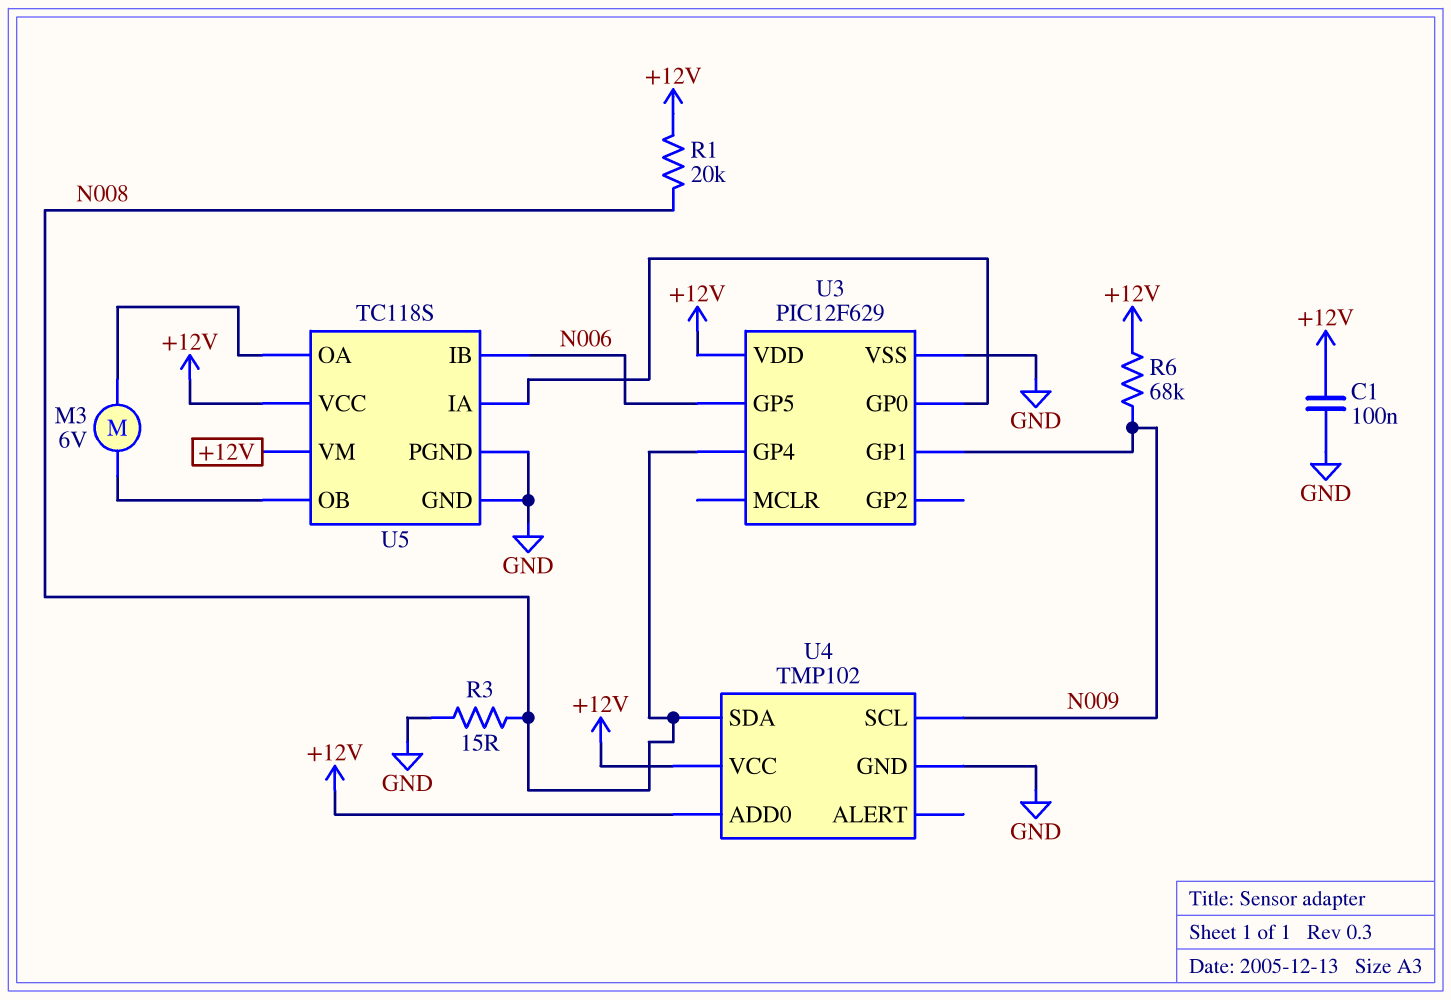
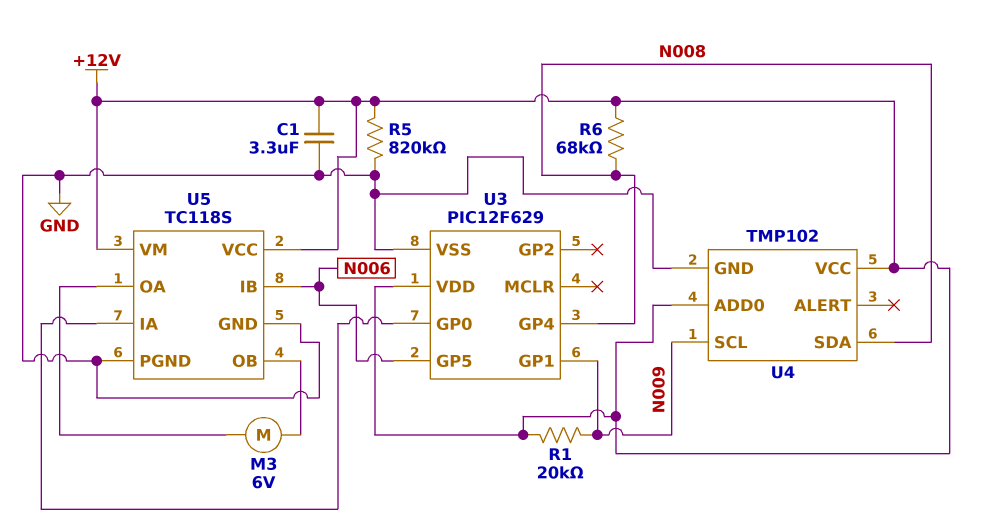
C1: 100nF (+12V, GND) -> 3.3uF (+12V, GND)
R1: 20k (+12V, N008) -> 20k (+12V, N009)
R3: 15 (GND, N008) -> none
R5: none -> 820k (+12V, GND)
R6: 68k (+12V, N009) -> 68k (+12V, N008)

